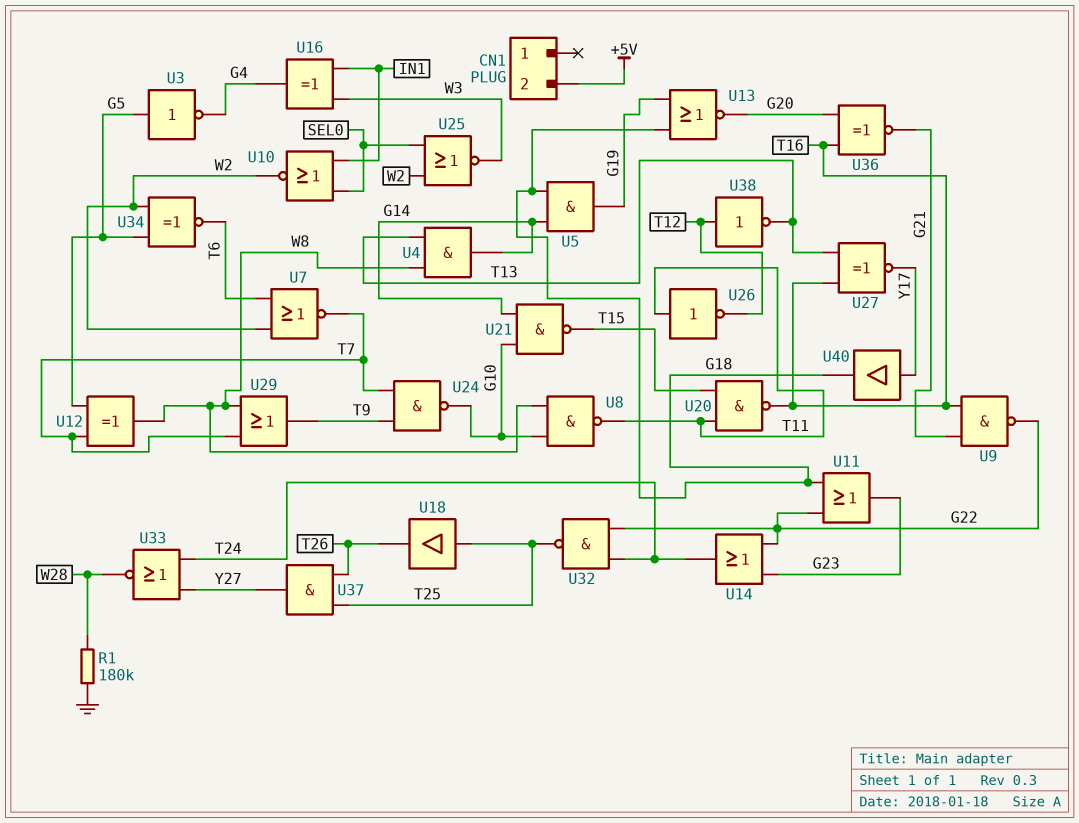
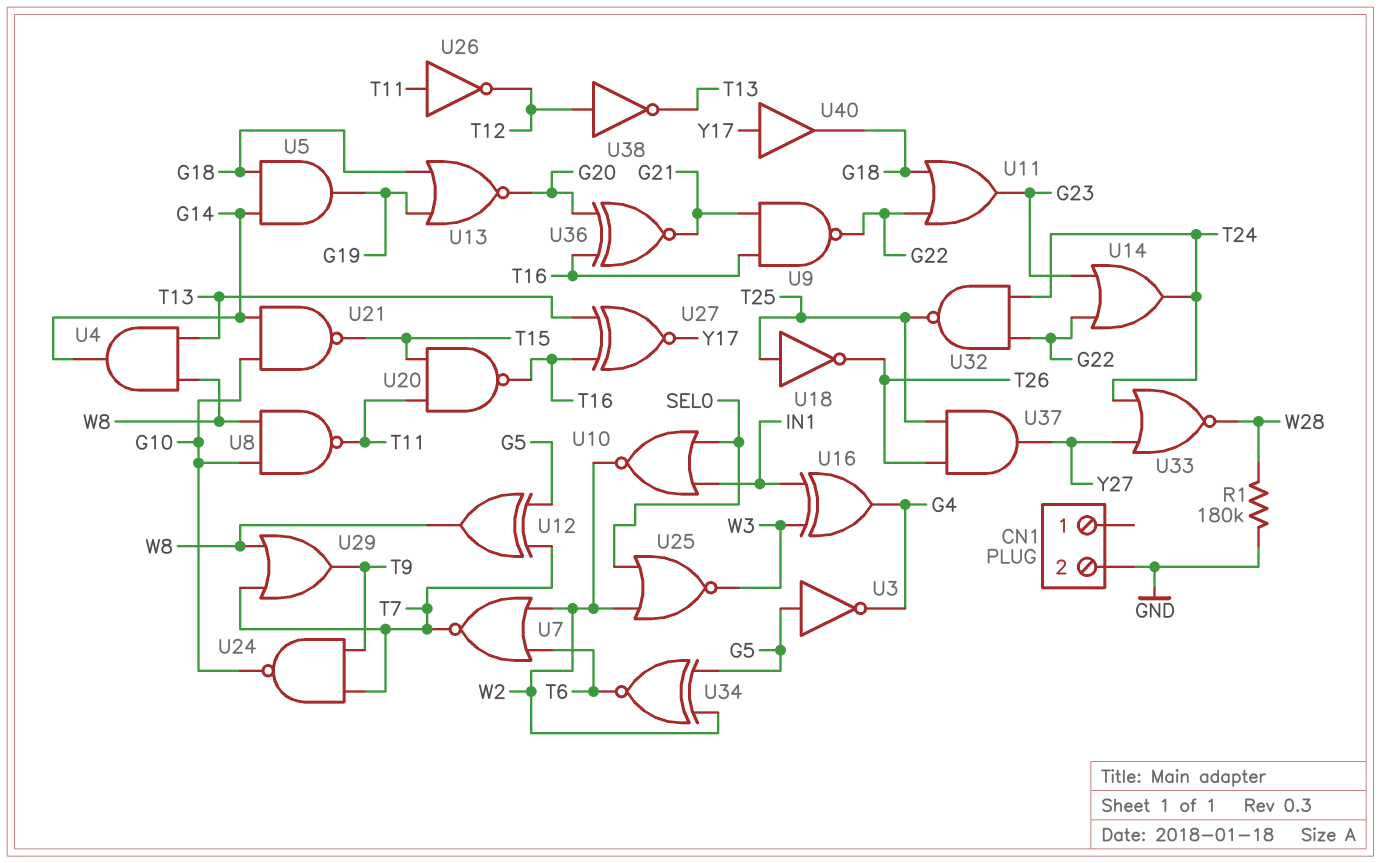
CN1 pin 2: +5V -> GND
U18: buffer (in T25, out T26) -> NOT (in T25, out T26)

